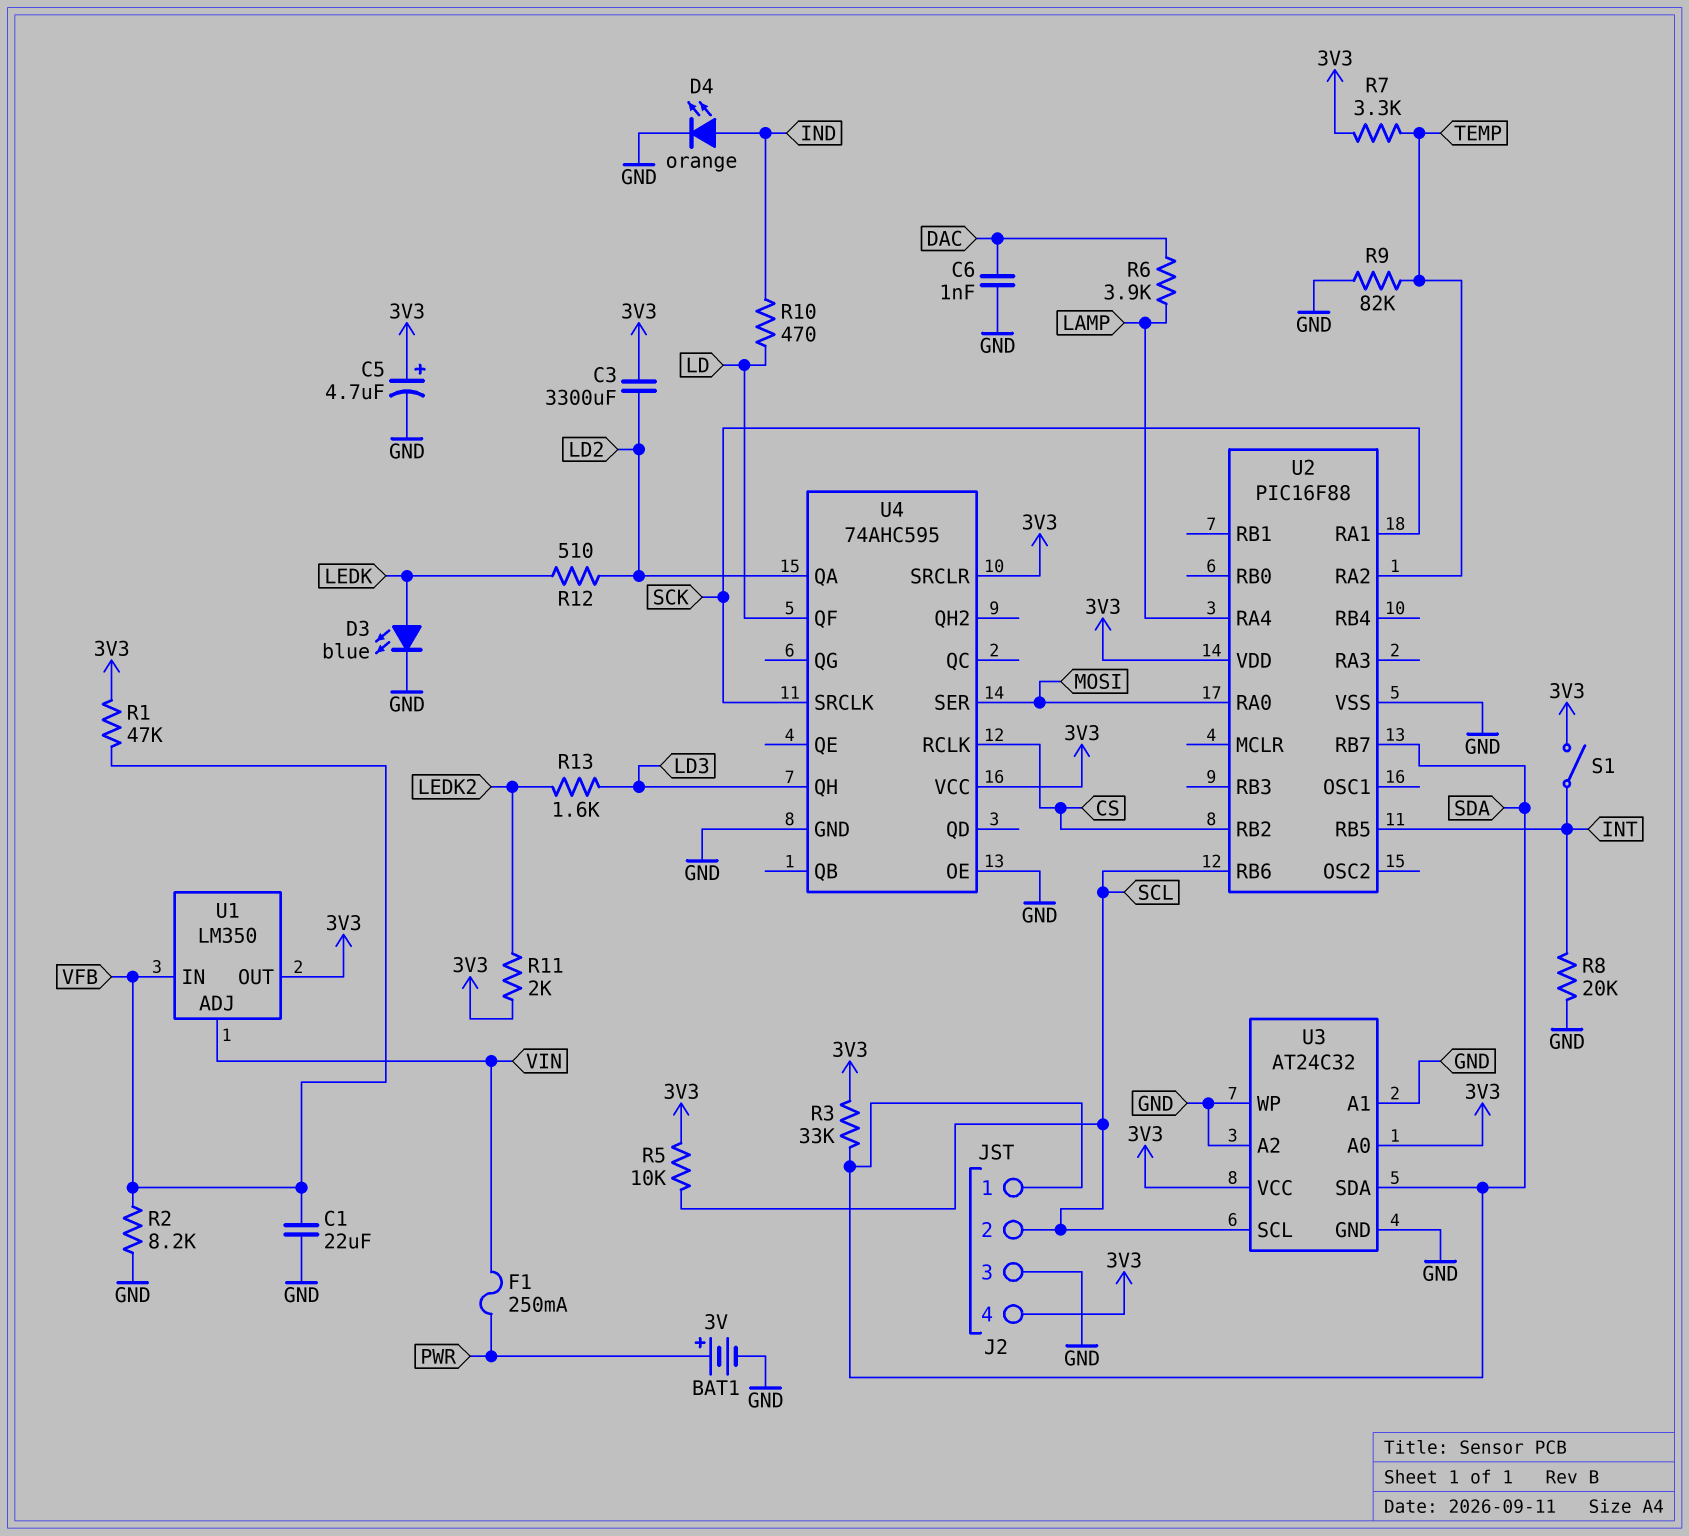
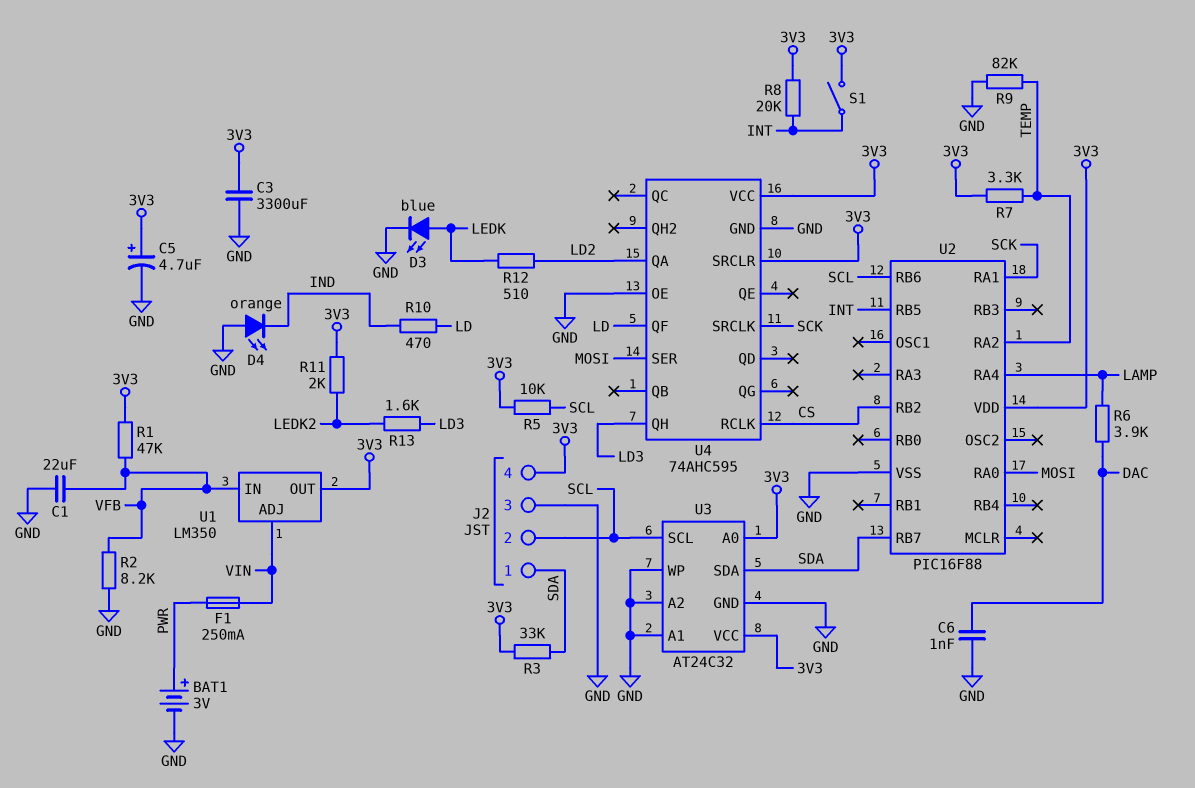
C3: 3300uF (3V3, LD2) -> 3300uF (3V3, GND)
D4: LED orange (A IND, K GND) -> LED orange (A GND, K IND)
R8: 20k (GND, INT) -> 20k (3V3, INT)

